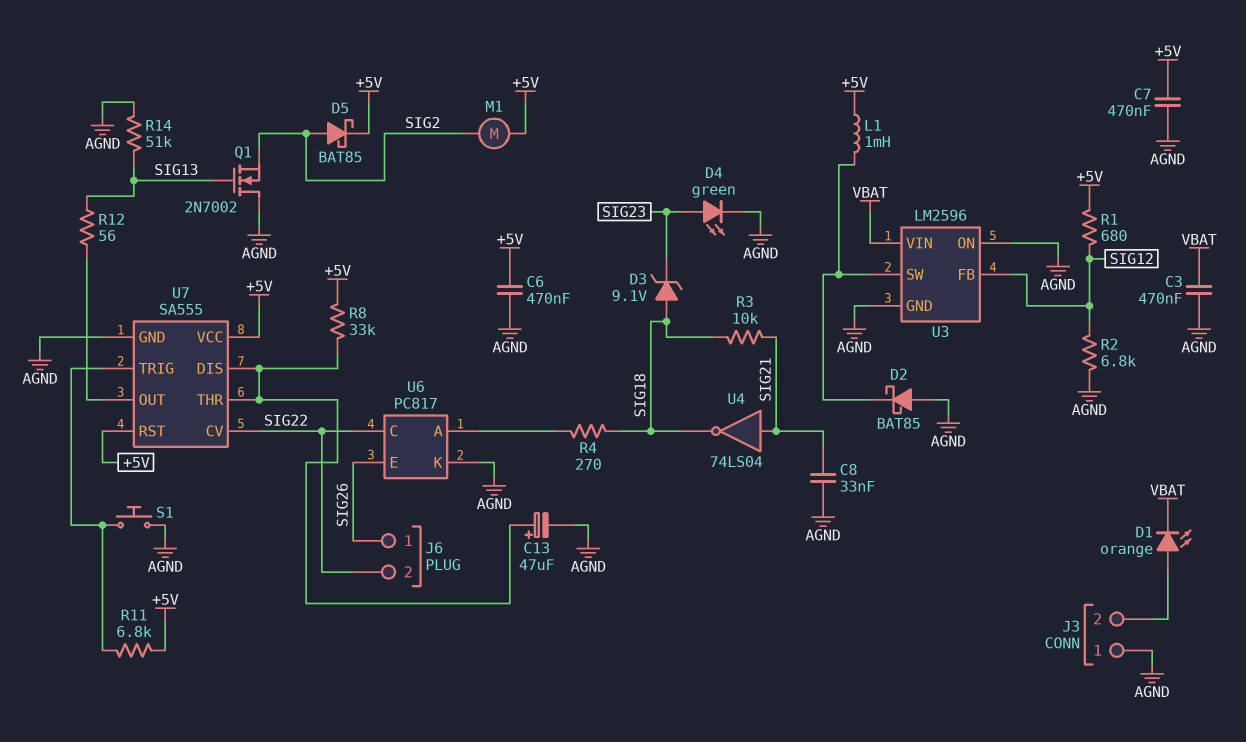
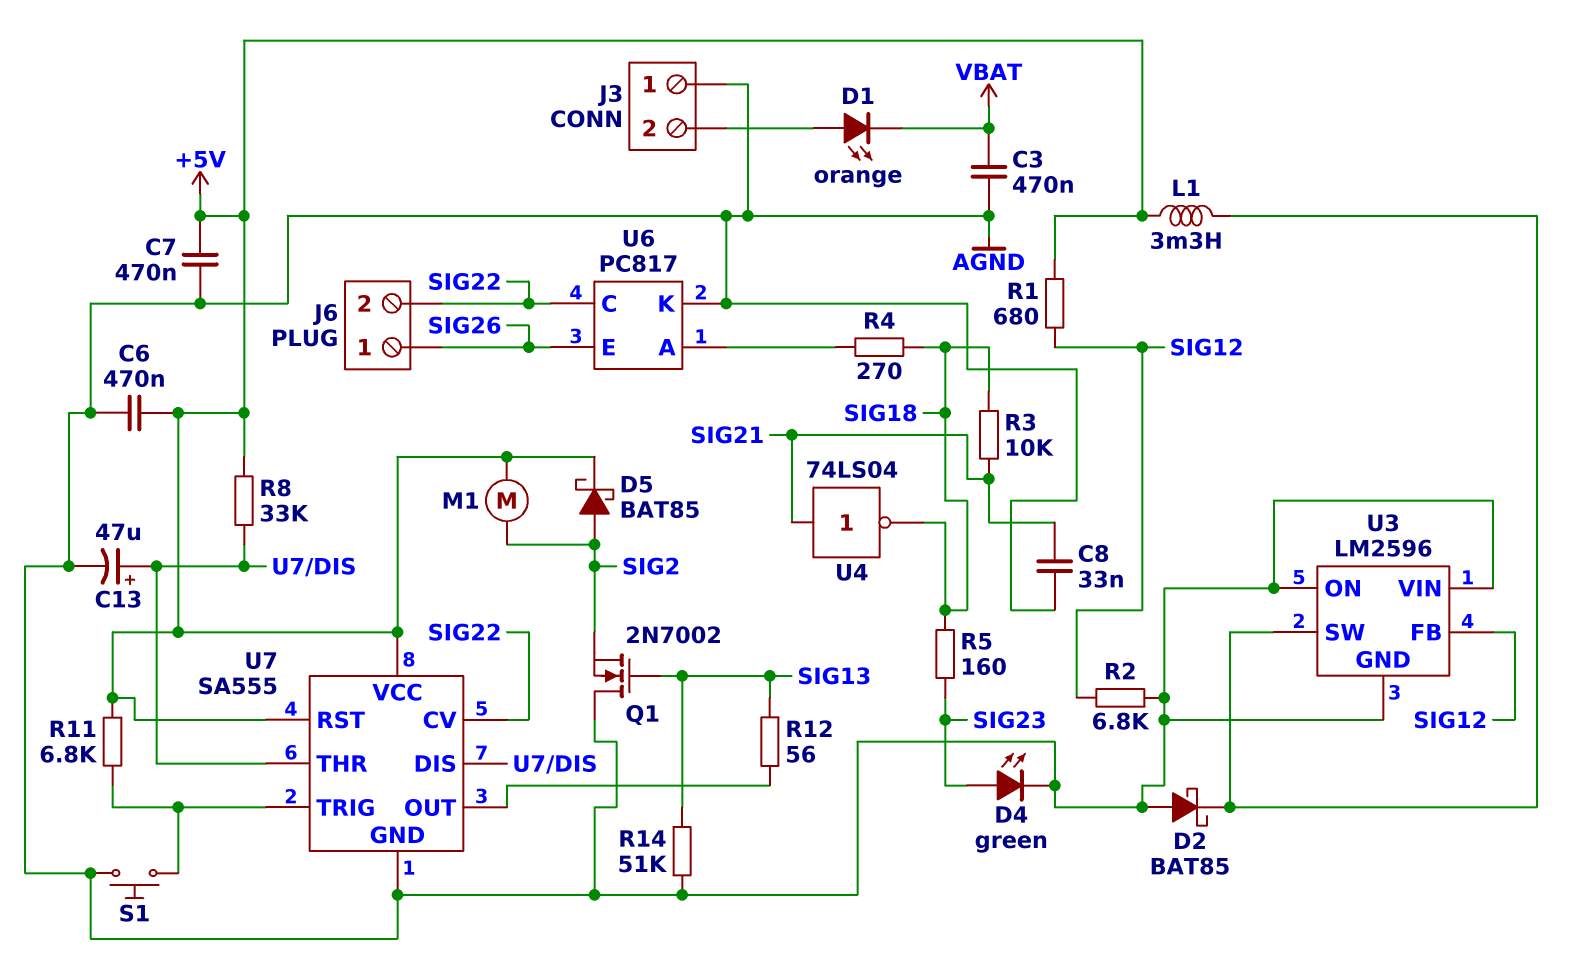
D3: zener 9.1V (A SIG18, K SIG23) -> none
L1: 1mH (+5V, U3/SW) -> 3.3mH (+5V, U3/SW)
R5: none -> 160 (SIG18, SIG23)
U3 pin VIN: VBAT -> AGND

